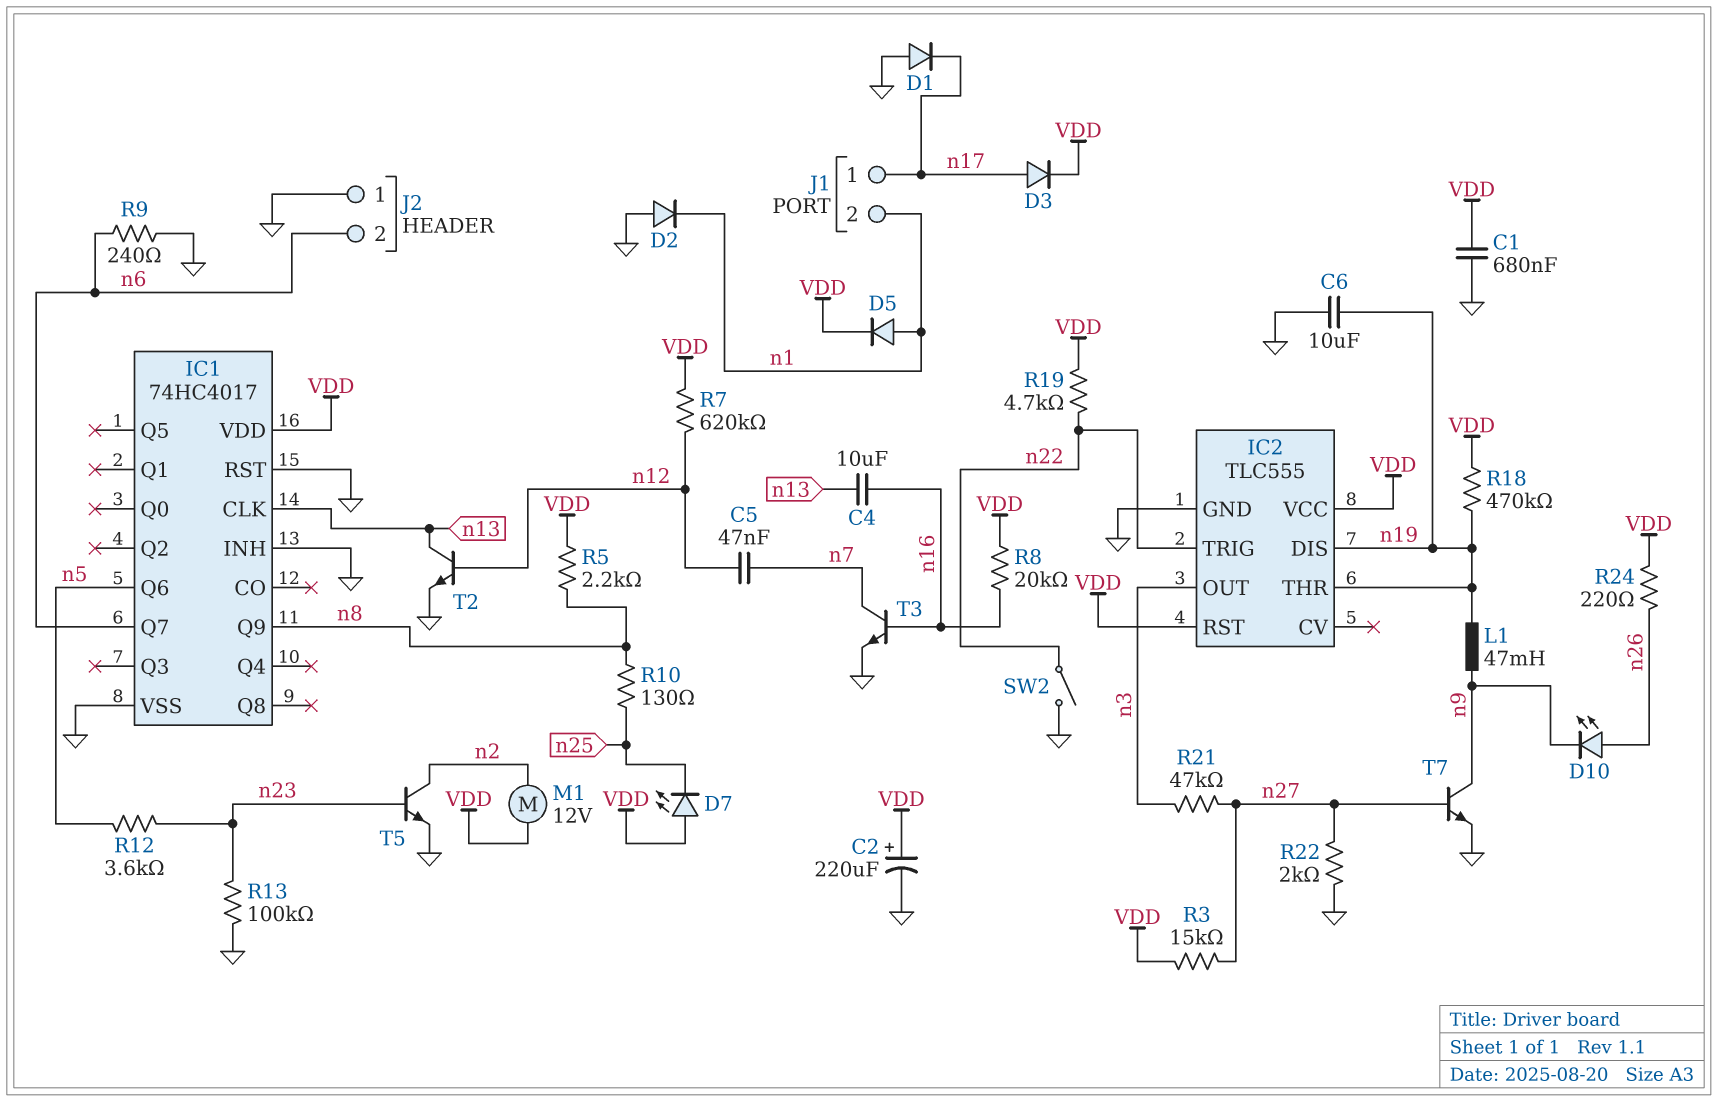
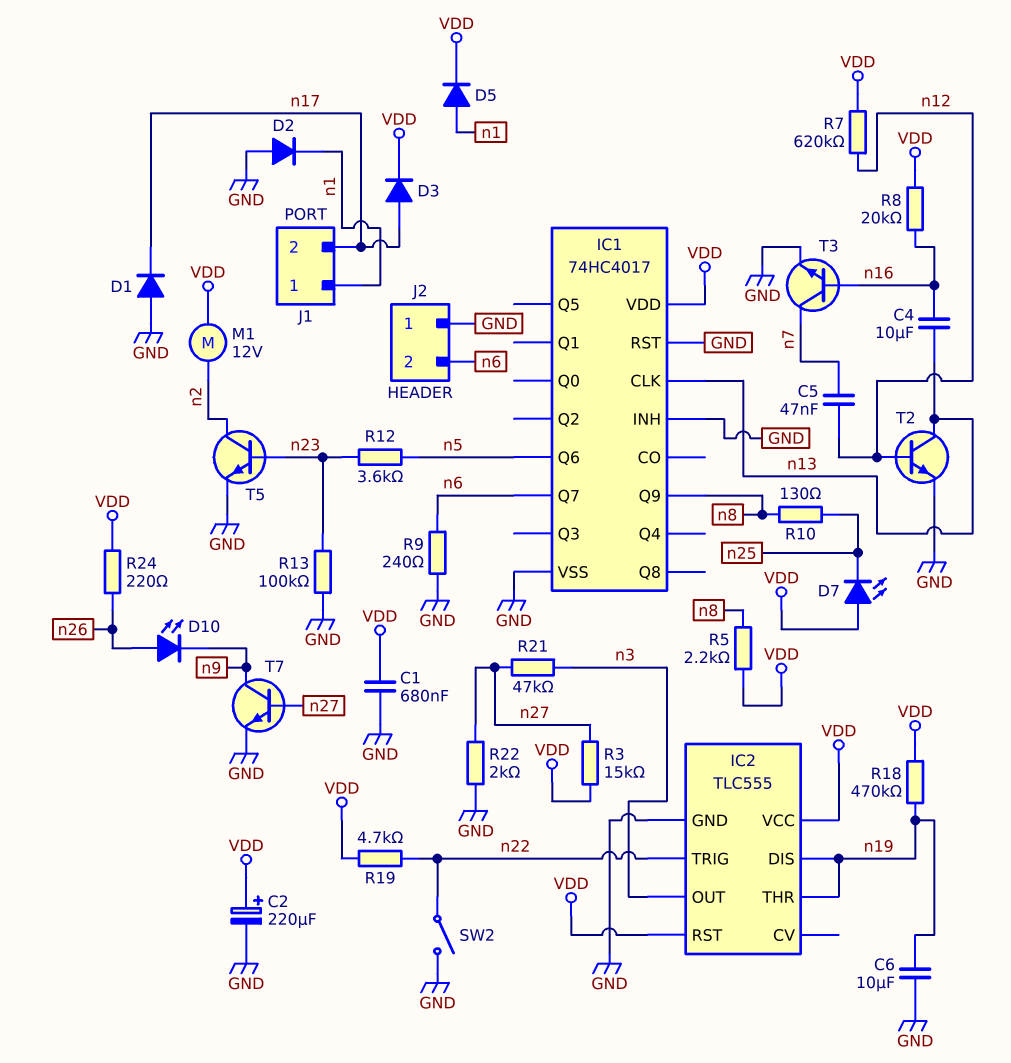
J1 pin 1: n17 -> n1
J1 pin 2: n1 -> n17
L1: 47mH (n9, n19) -> none

